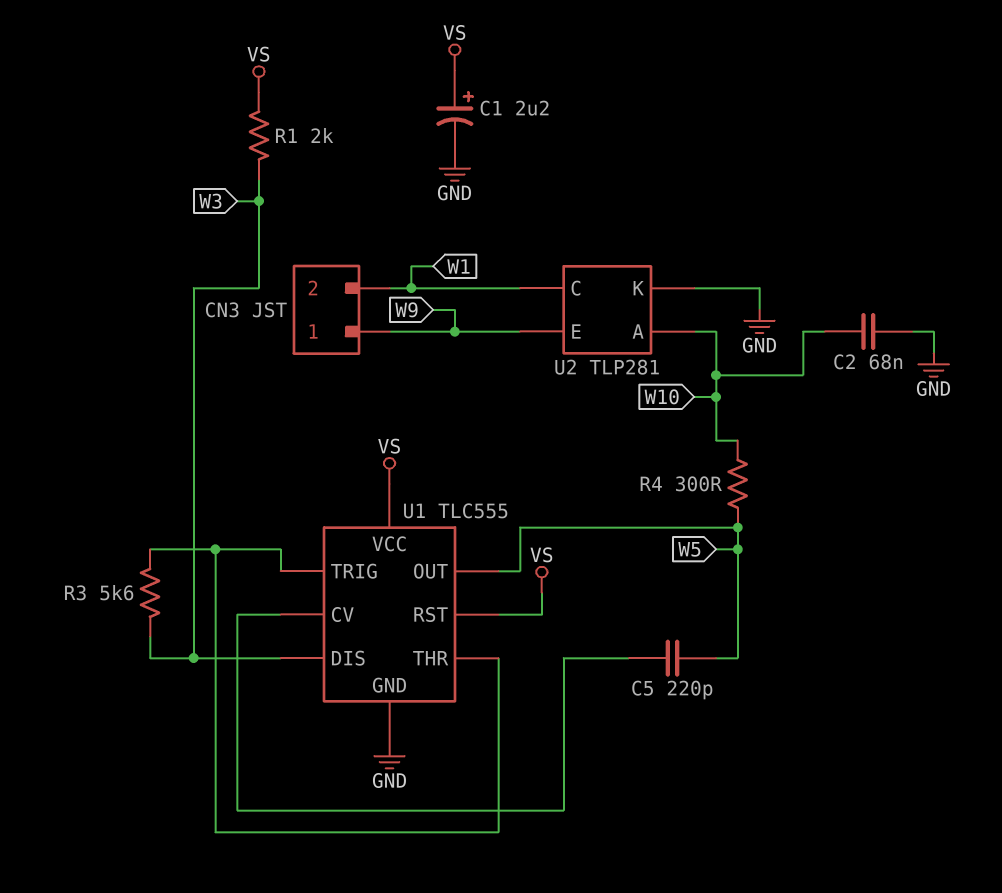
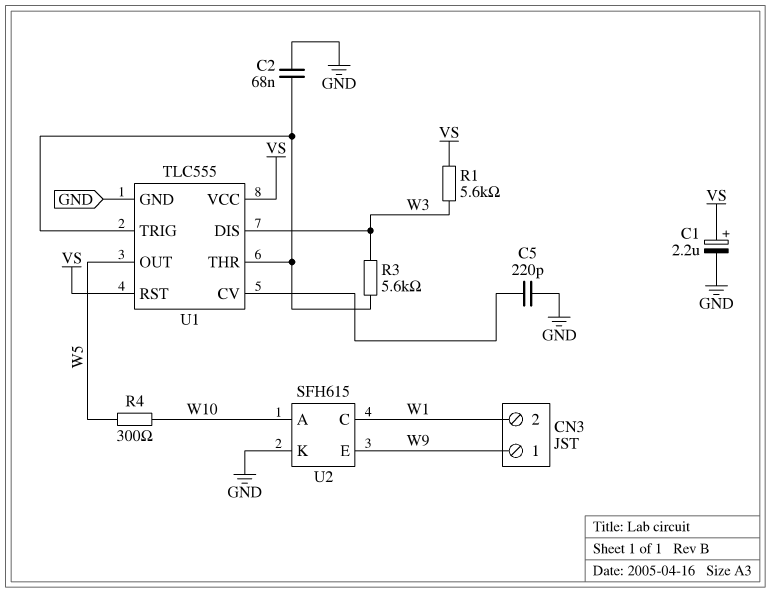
C2: 68nF (GND, W10) -> 68nF (GND, U1/THR)
C5: 220pF (U1/CV, W5) -> 220pF (GND, U1/CV)
R1: 2k (VS, W3) -> 5.6k (VS, W3)
U2: TLP281 -> SFH615

